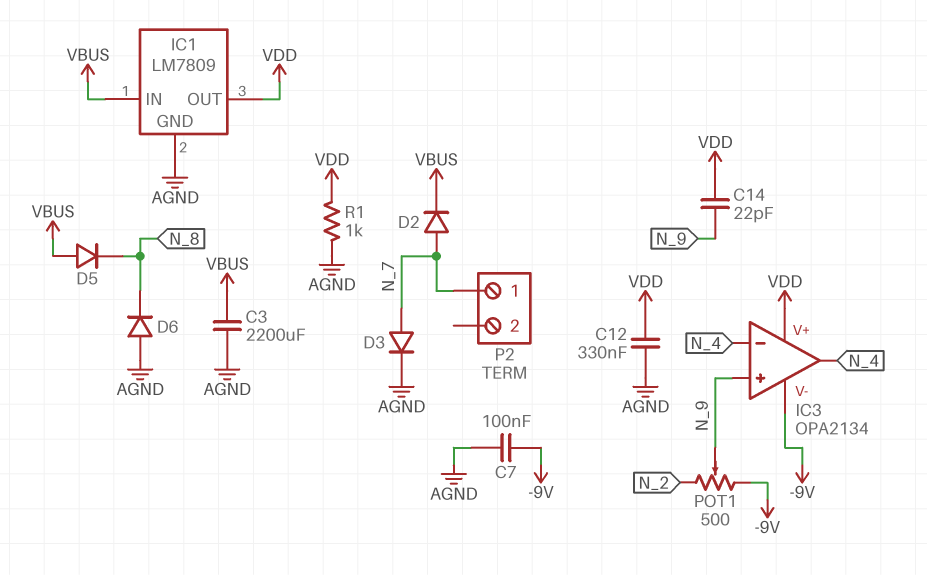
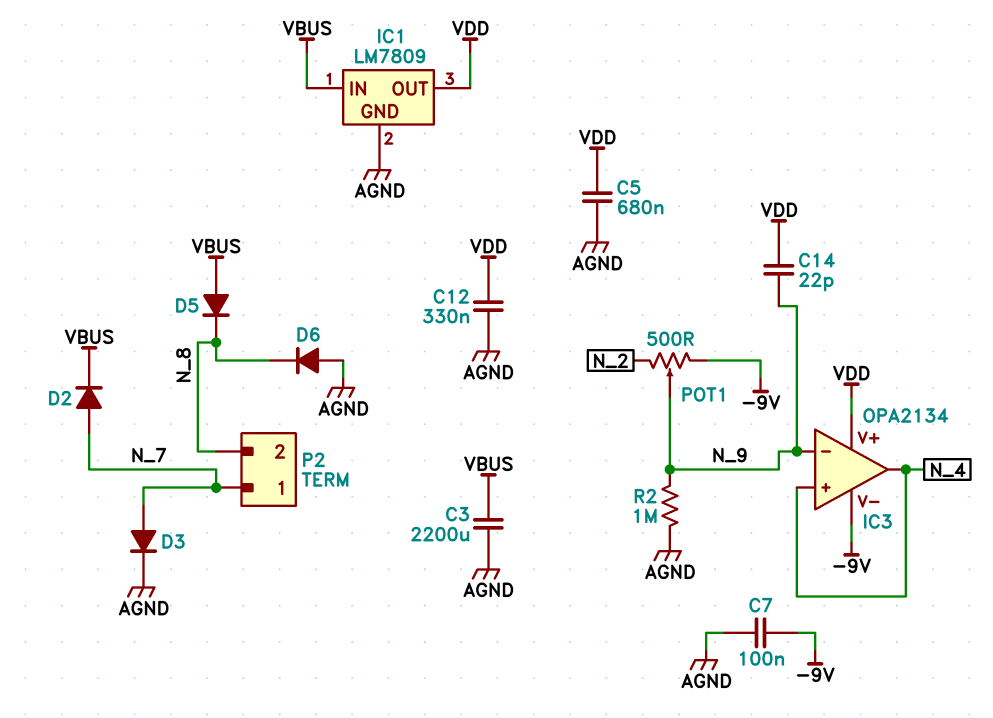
C5: none -> 680nF (AGND, VDD)
IC3 pin in+: N_9 -> N_4
IC3 pin in-: N_4 -> N_9
P2 pin 2: none -> N_8
R1: 1k (AGND, VDD) -> none
R2: none -> 1M (AGND, N_9)

